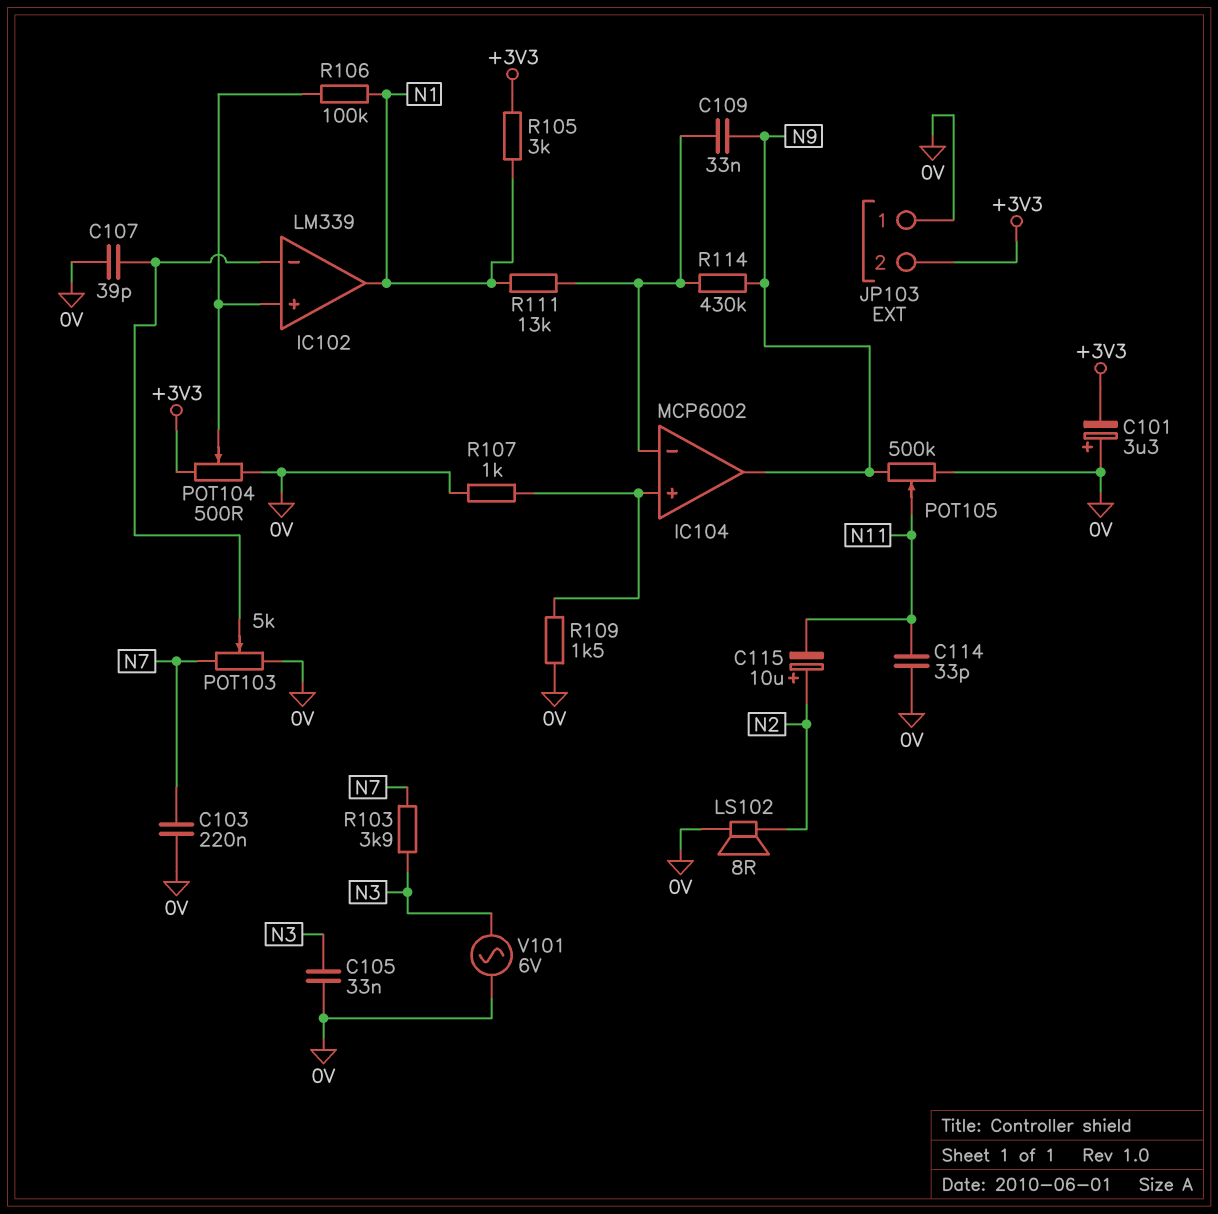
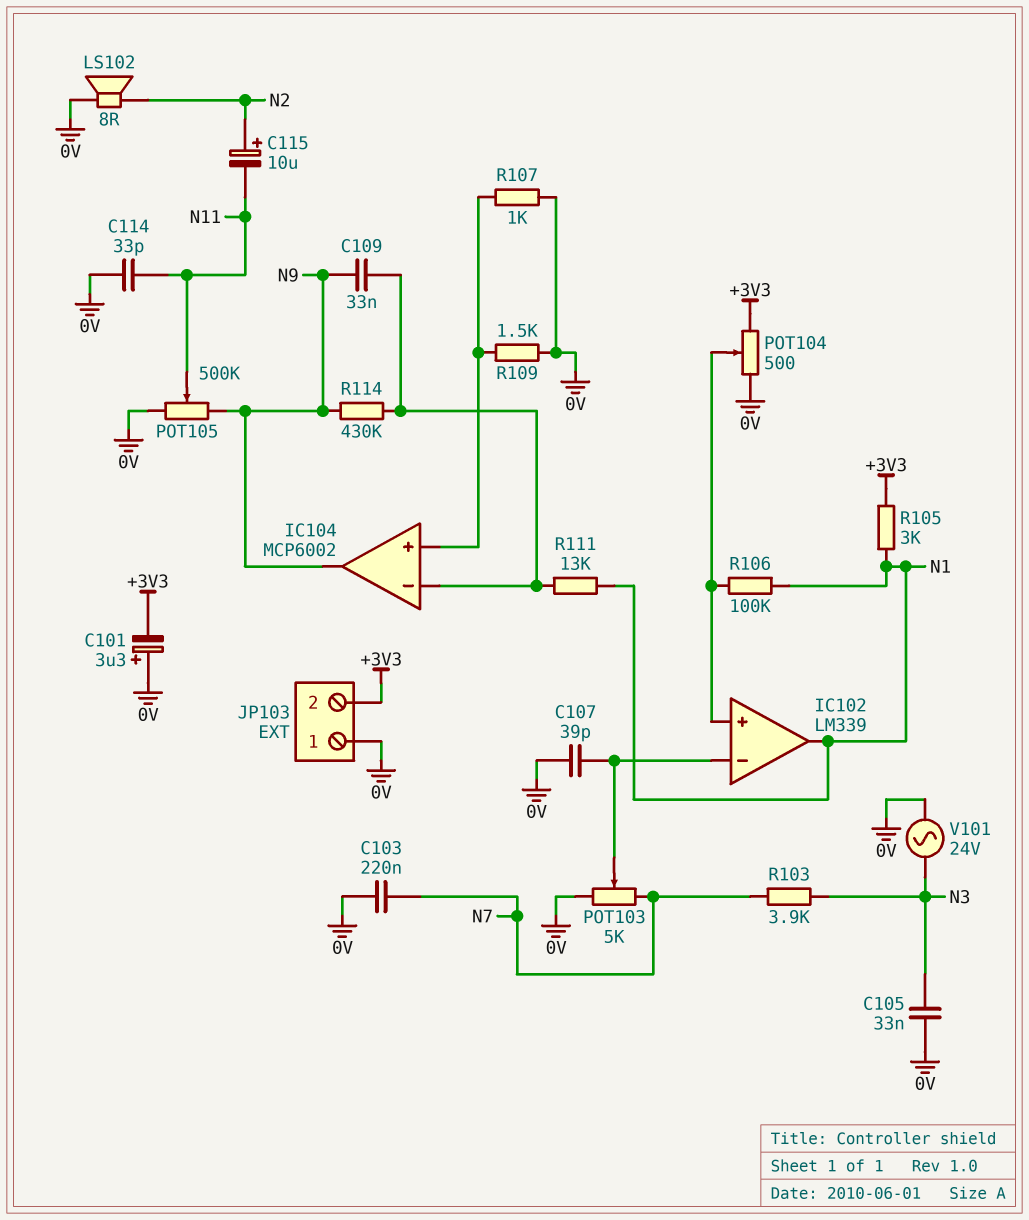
V101: AC 6V (0V, N3) -> AC 24V (0V, N3)

